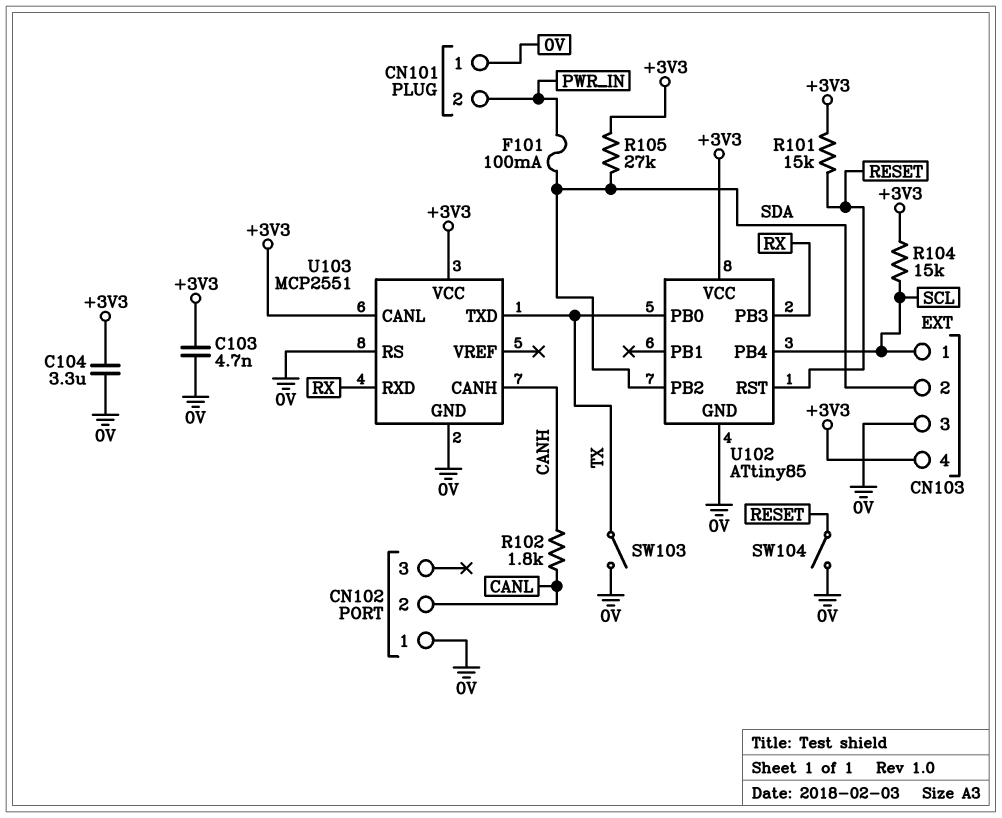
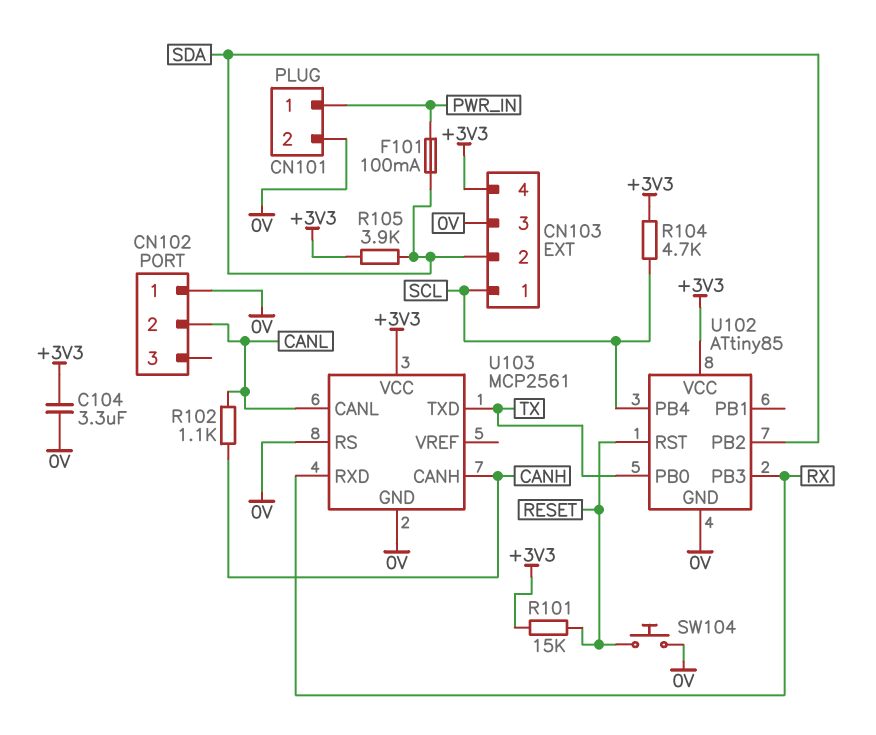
C103: 4.7nF (+3V3, 0V) -> none
CN101 pin 1: 0V -> PWR_IN
CN101 pin 2: PWR_IN -> 0V
R102: 1.8k (CANH, CANL) -> 1.1k (CANH, CANL)
R104: 15k (+3V3, SCL) -> 4.7k (+3V3, SCL)
R105: 27k (+3V3, SDA) -> 3.9k (+3V3, SDA)
SW103: switch (0V, TX) -> none
SW104: switch (0V, RESET) -> button (0V, RESET)
U103: MCP2551 -> MCP2561
U103 pin CANL: +3V3 -> CANL

